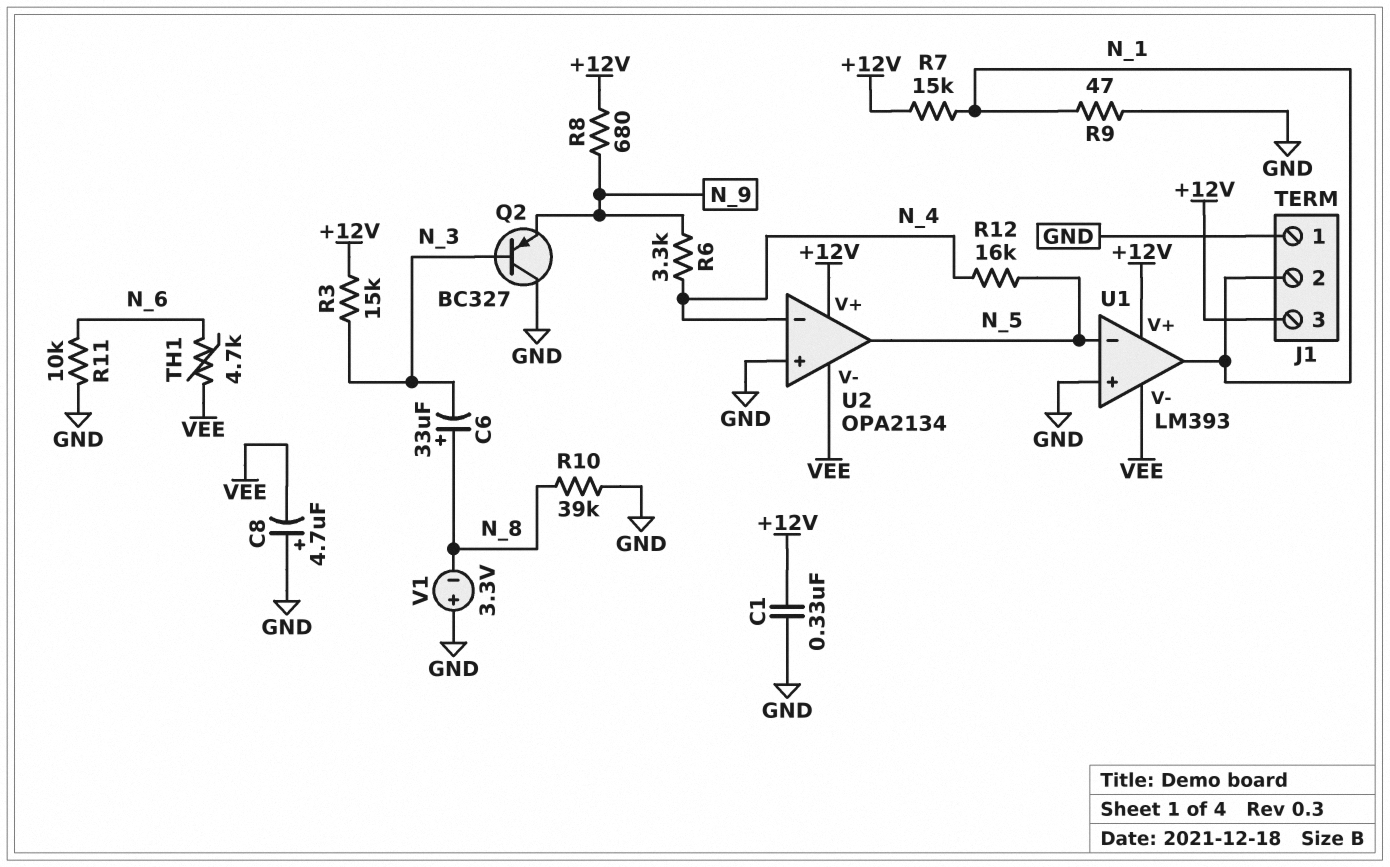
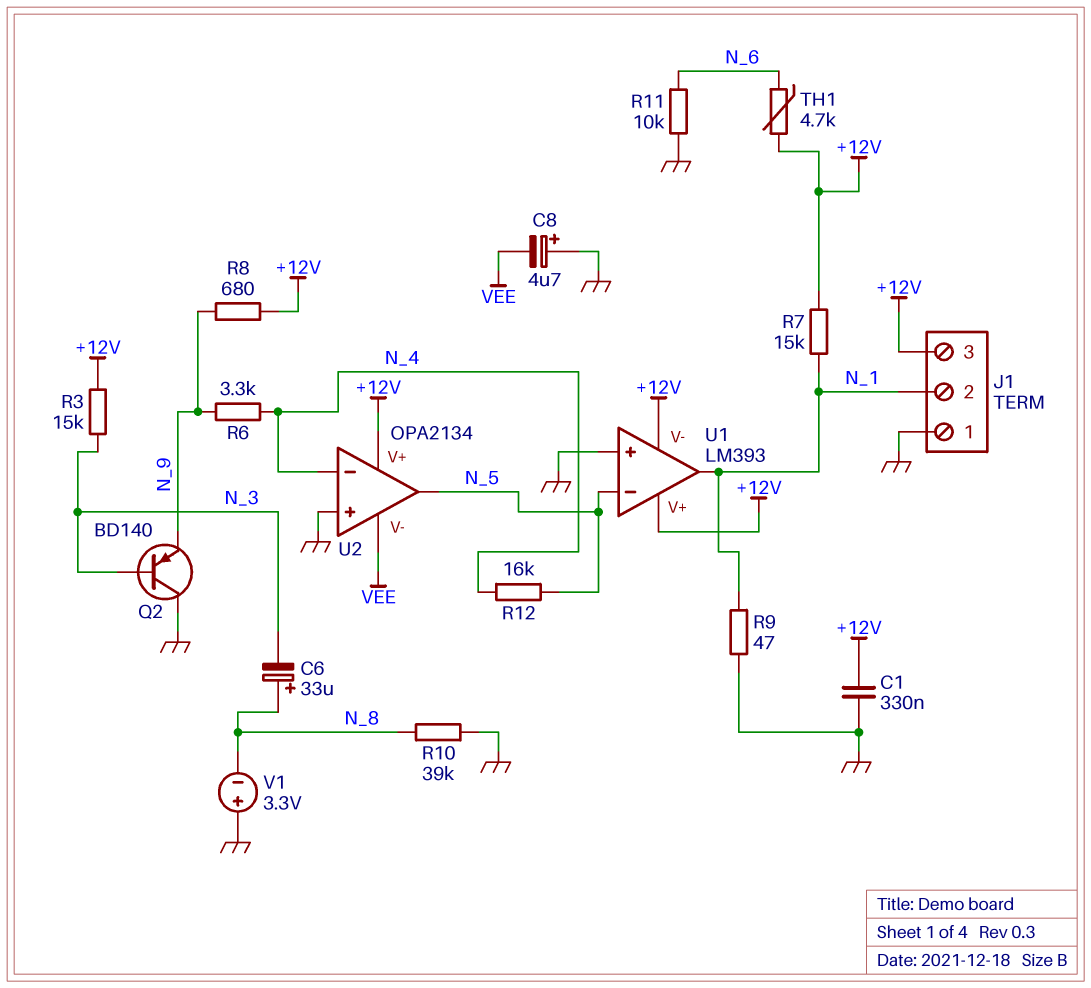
Q2: PNP BC327 (B N_3, C GND, E N_9) -> PNP BD140 (B N_3, C GND, E N_9)
TH1: 4.7k (N_6, VEE) -> 4.7k (+12V, N_6)
U1 pin V-: VEE -> +12V

